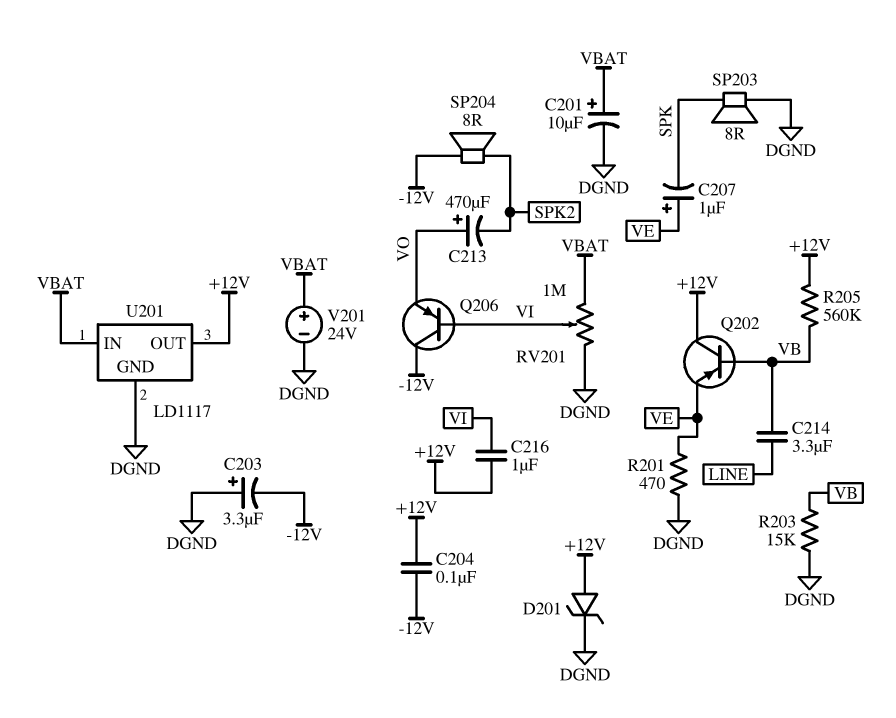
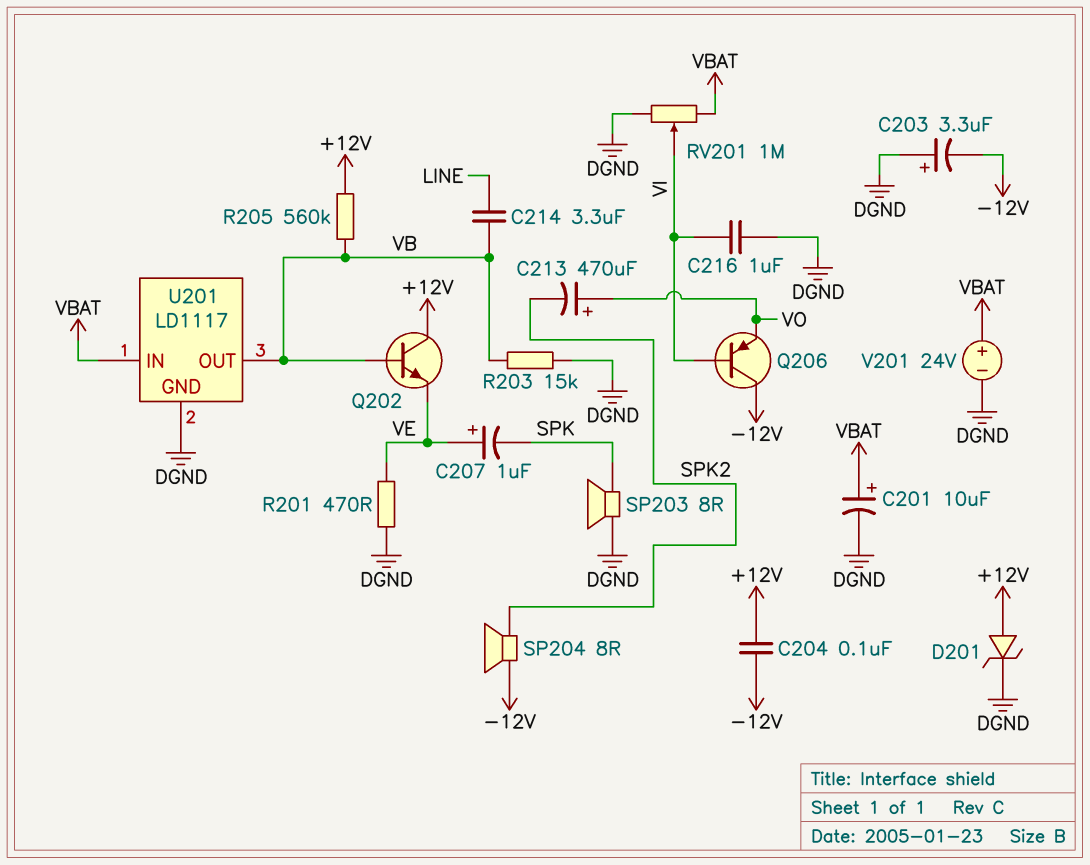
C216: 1uF (+12V, VI) -> 1uF (DGND, VI)
Q202: PNP (B VB, C +12V, E VE) -> NPN (B VB, C +12V, E VE)
U201 pin OUT: +12V -> VB

